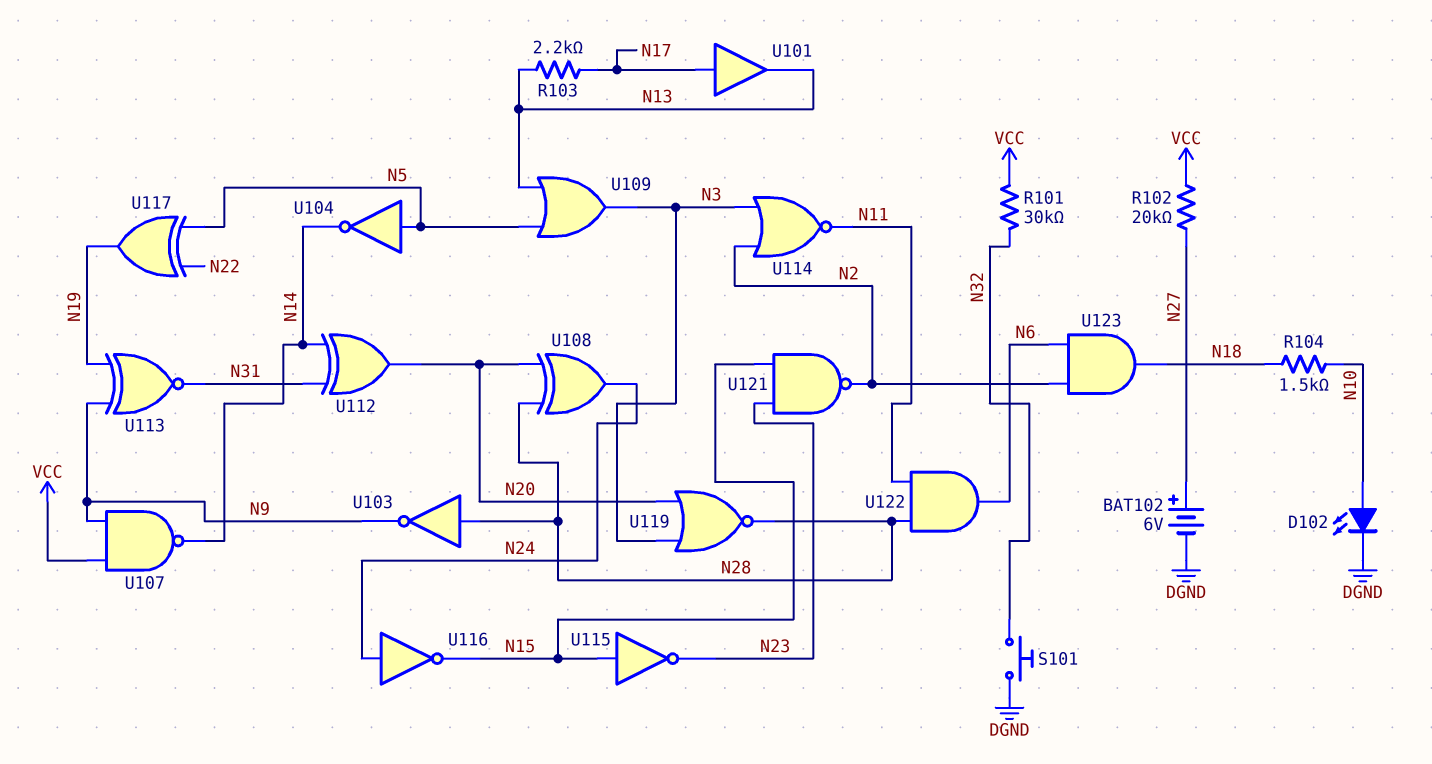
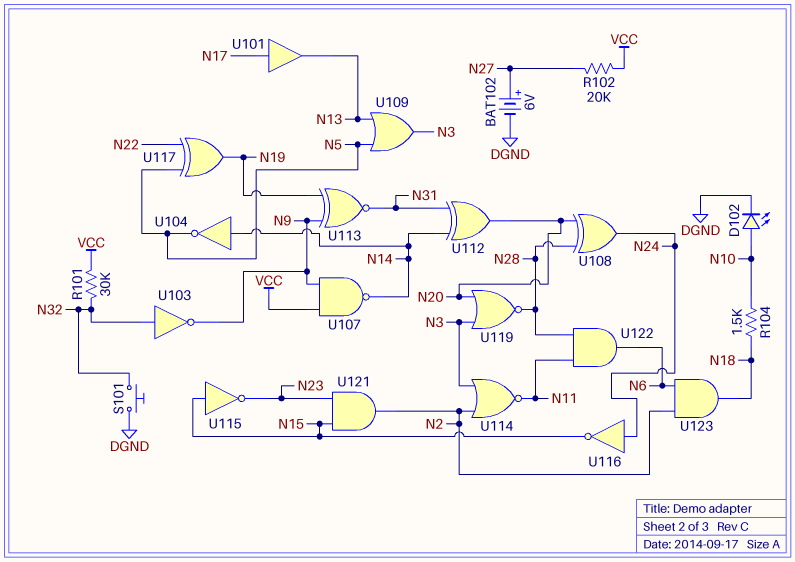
R103: 2.2k (N13, N17) -> none
U103: NOT (in N28, out N9) -> NOT (in N32, out N9)
U104: NOT (in N5, out N14) -> NOT (in N14, out N5)
U121: NAND (in N15, in N23, out N2) -> AND (in N15, in N23, out N2)

